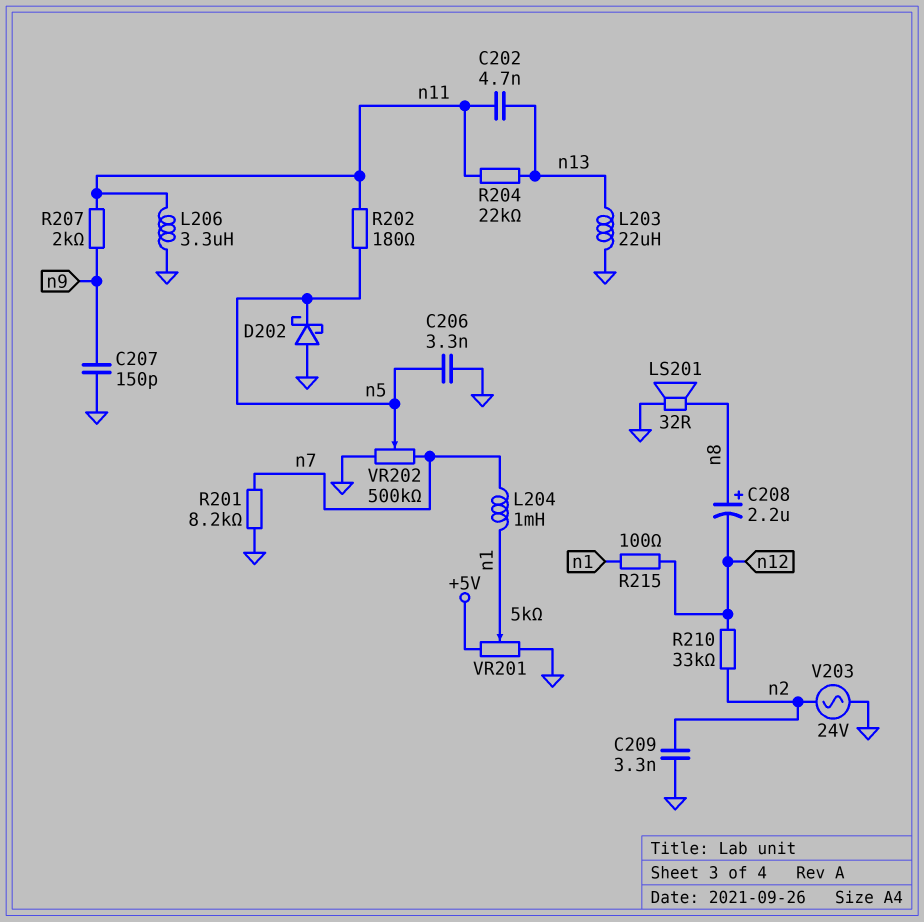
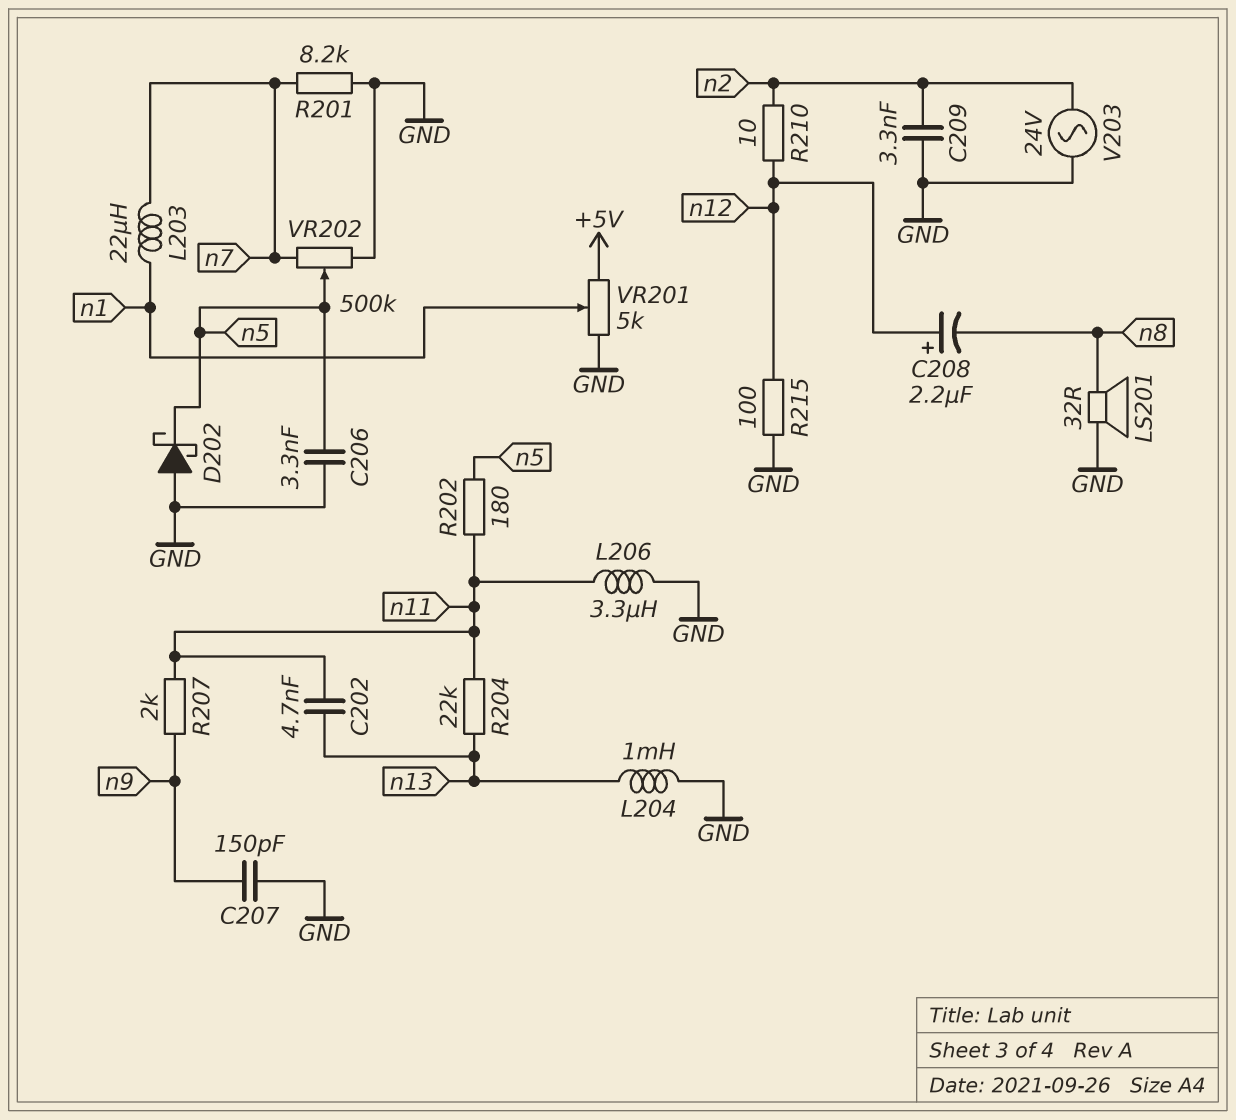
C208: 2.2uF (plus n8, minus n12) -> 2.2uF (plus n12, minus n8)
L203: 22uH (GND, n13) -> 22uH (n1, n7)
L204: 1mH (n1, n7) -> 1mH (GND, n13)
R210: 33k (n2, n12) -> 10 (n2, n12)
R215: 100 (n1, n12) -> 100 (GND, n12)

